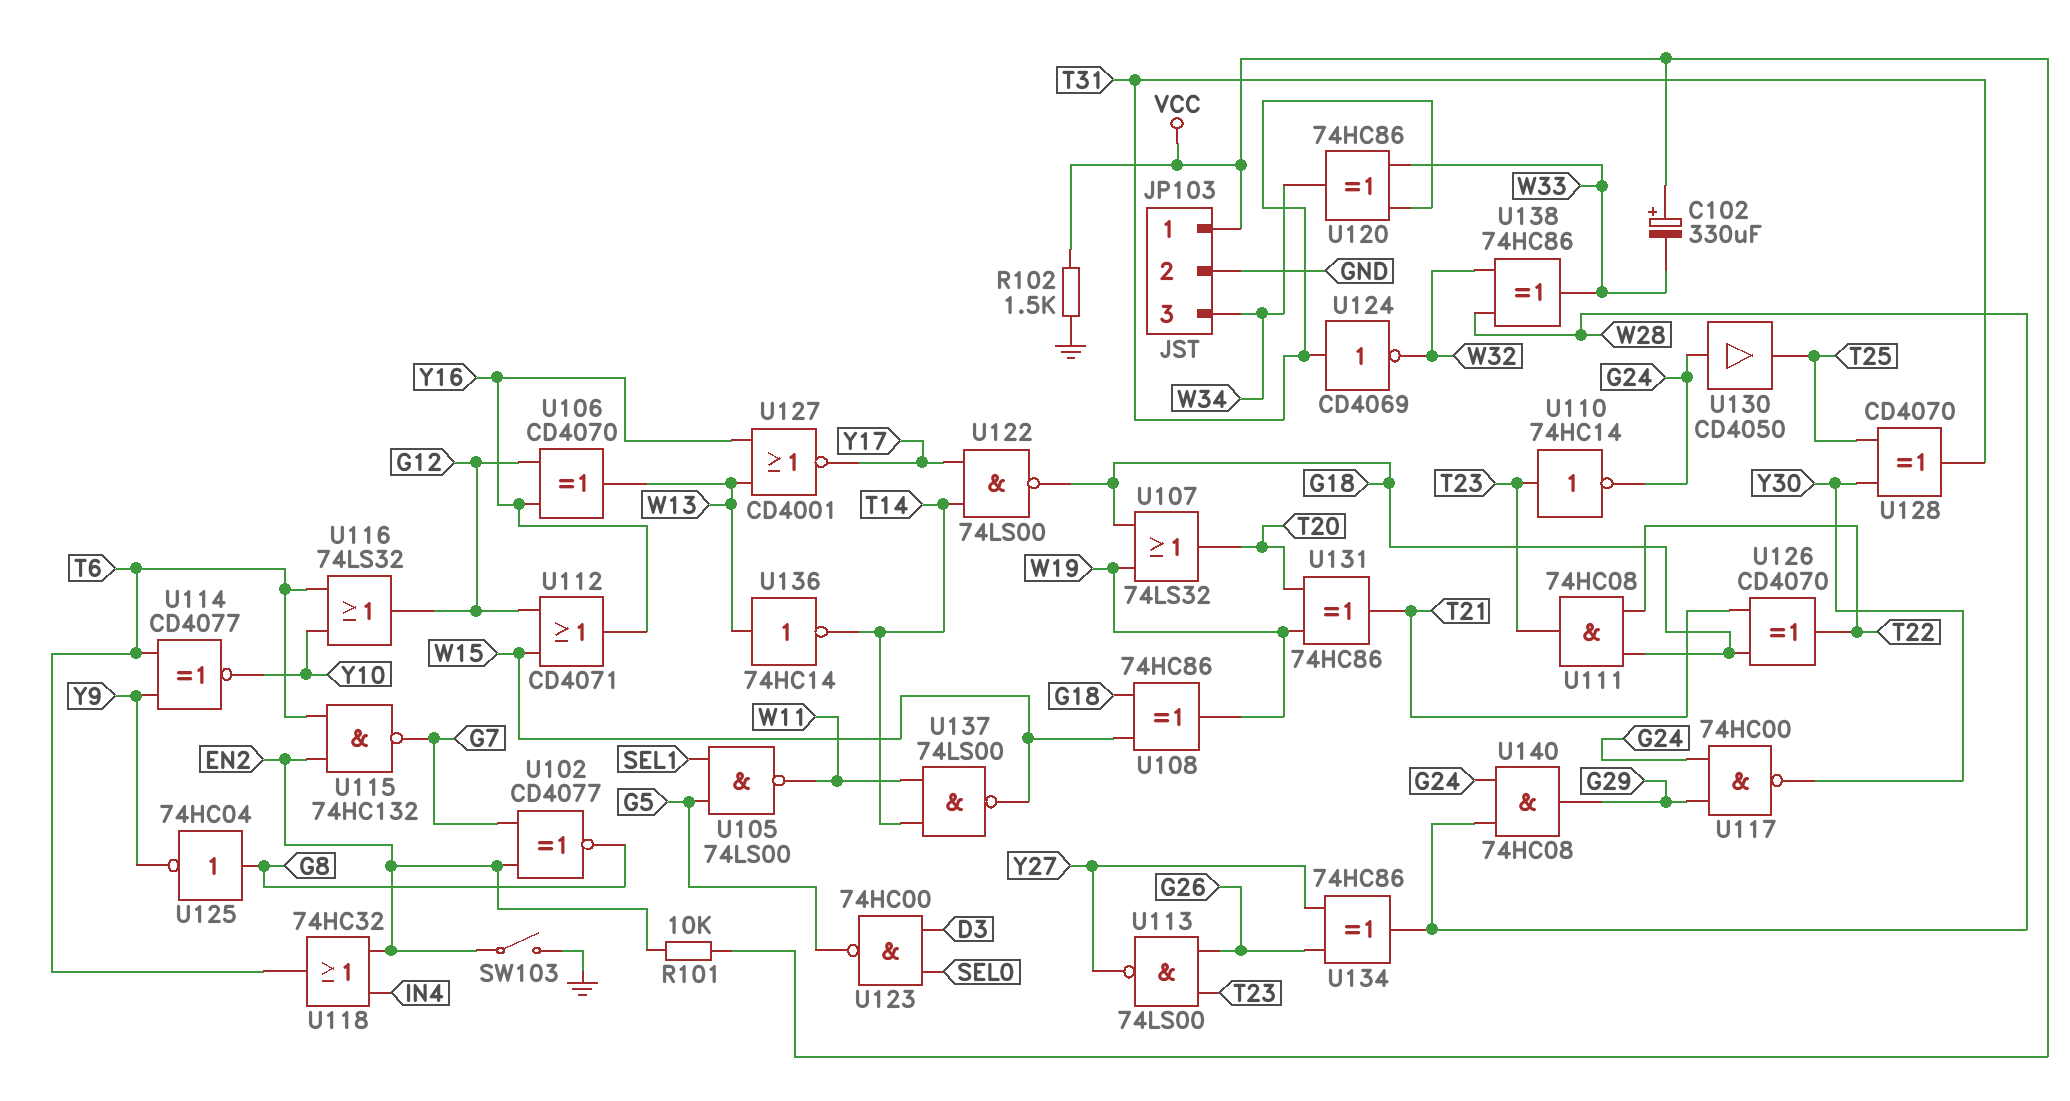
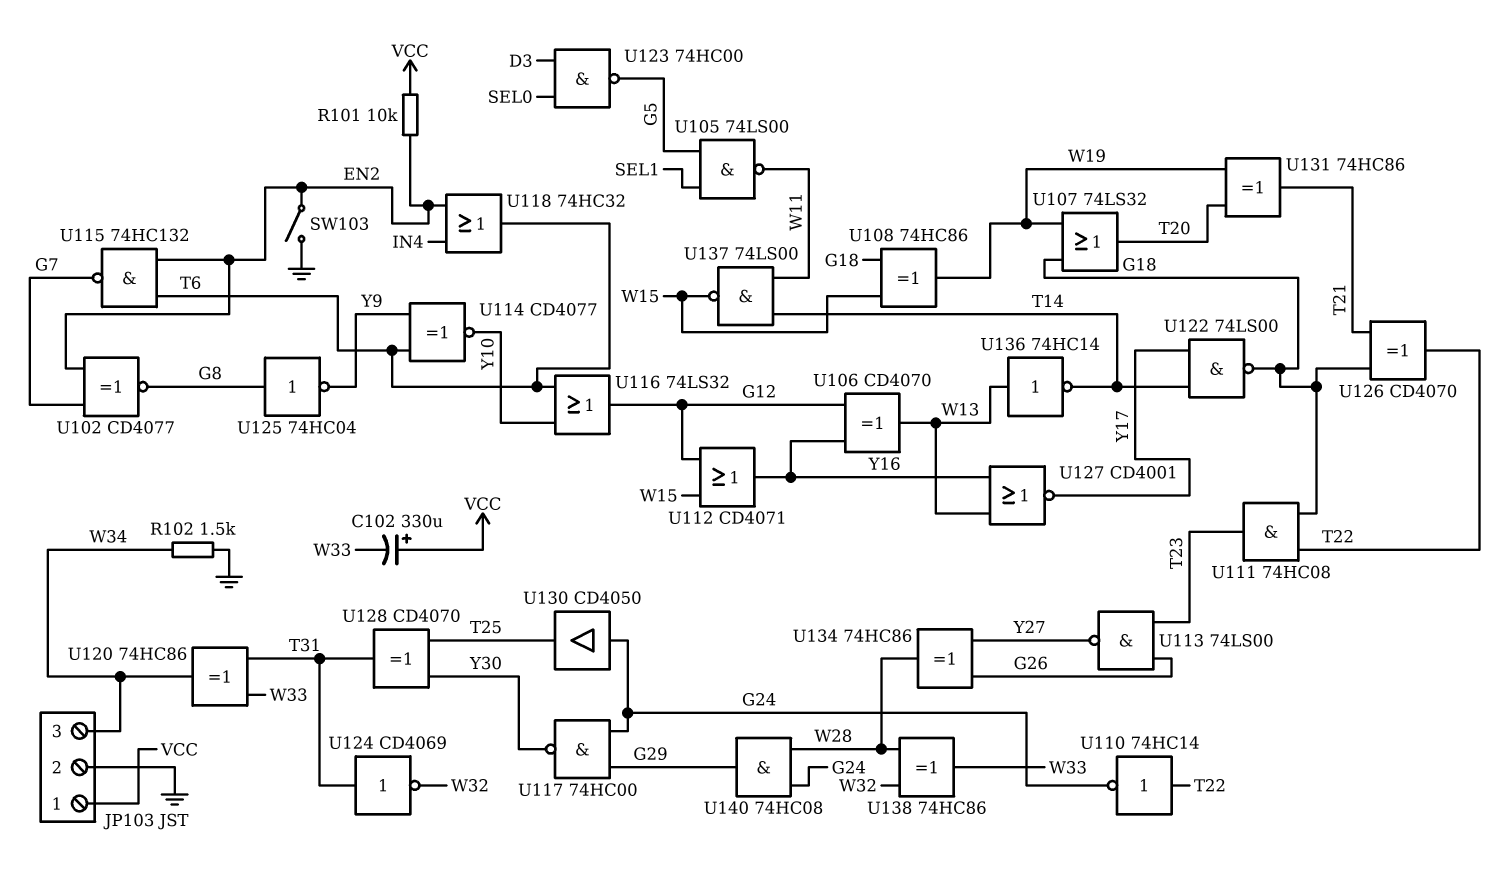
R102: 1.5k (GND, VCC) -> 1.5k (GND, W34)
U110: NOT 74HC14 (in T23, out G24) -> NOT 74HC14 (in T22, out G24)

